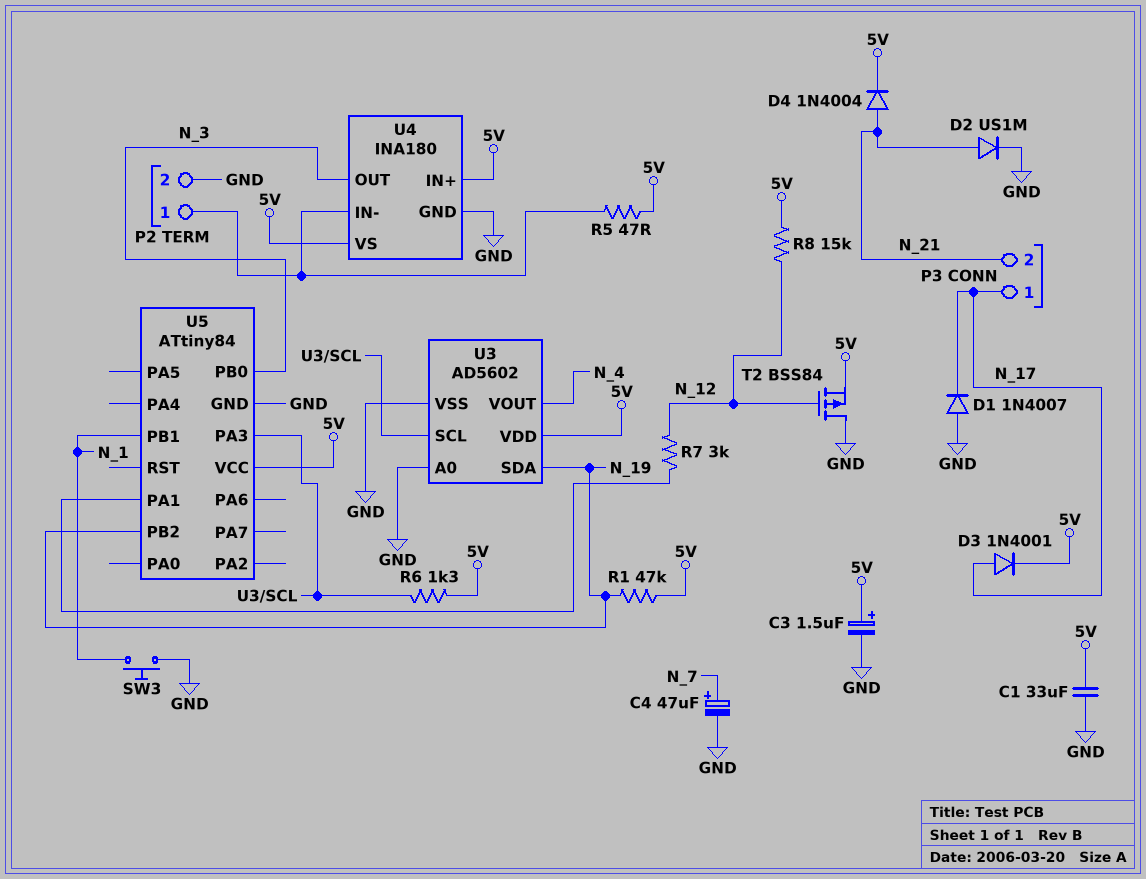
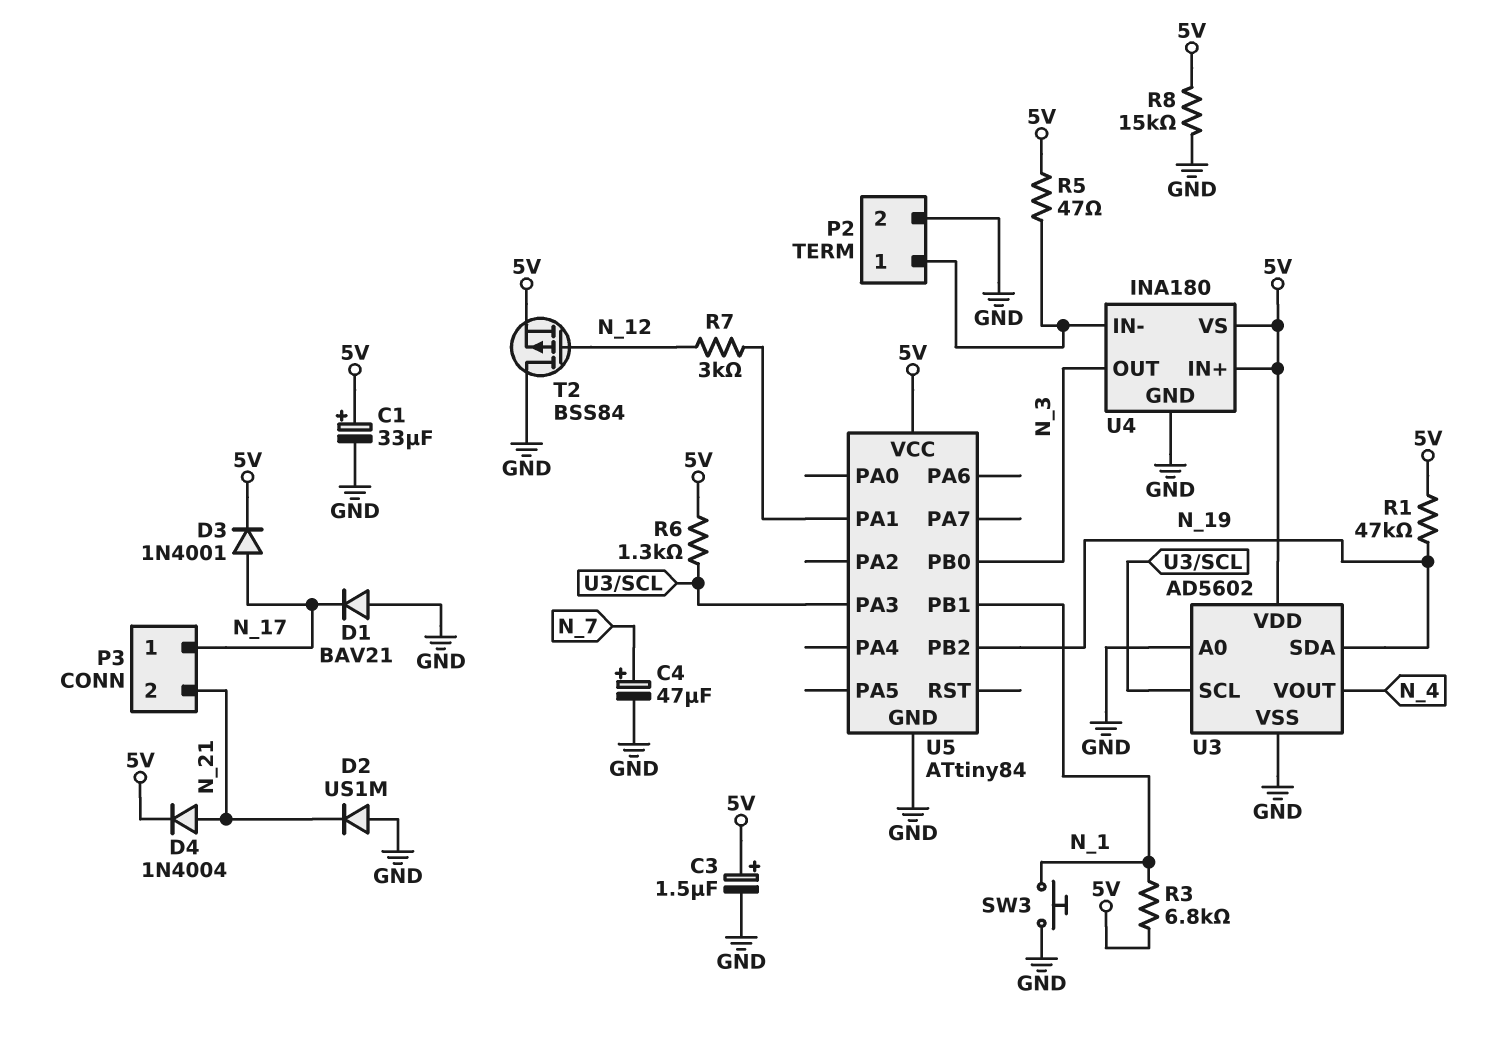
C1: 33uF (5V, GND) -> 33uF (plus 5V, minus GND)
D1: diode 1N4007 (A GND, K N_17) -> diode BAV21 (A GND, K N_17)
D2: diode US1M (A N_21, K GND) -> diode US1M (A GND, K N_21)
R3: none -> 6.8k (5V, N_1)
R8: 15k (5V, N_12) -> 15k (5V, GND)

